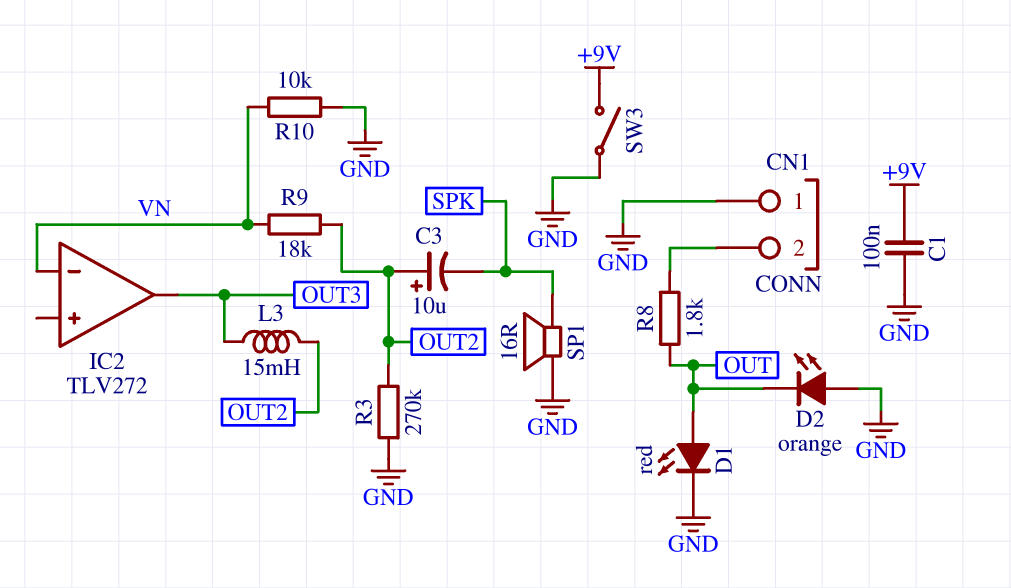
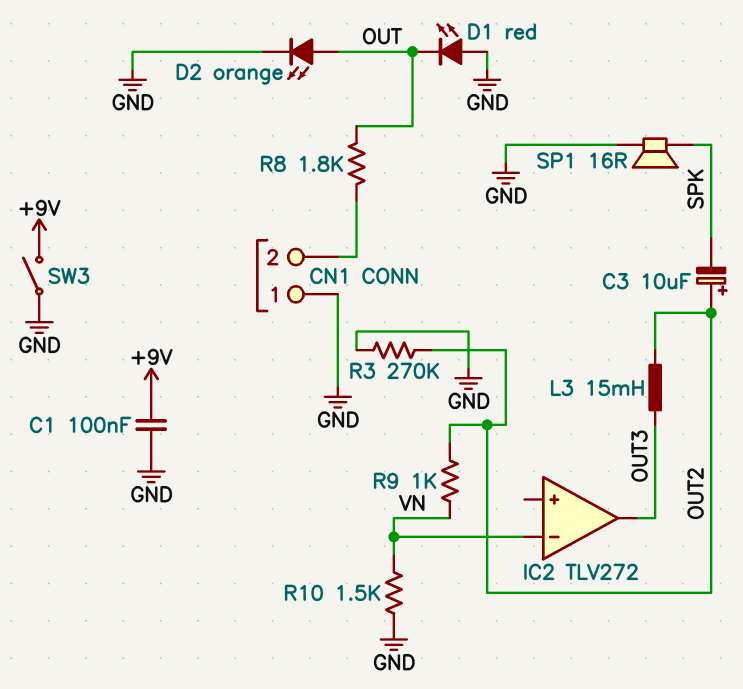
D1: LED red (A OUT, K GND) -> LED red (A GND, K OUT)
D2: LED orange (A GND, K OUT) -> LED orange (A OUT, K GND)
R9: 18k (OUT2, VN) -> 1k (OUT2, VN)
R10: 10k (GND, VN) -> 1.5k (GND, VN)

